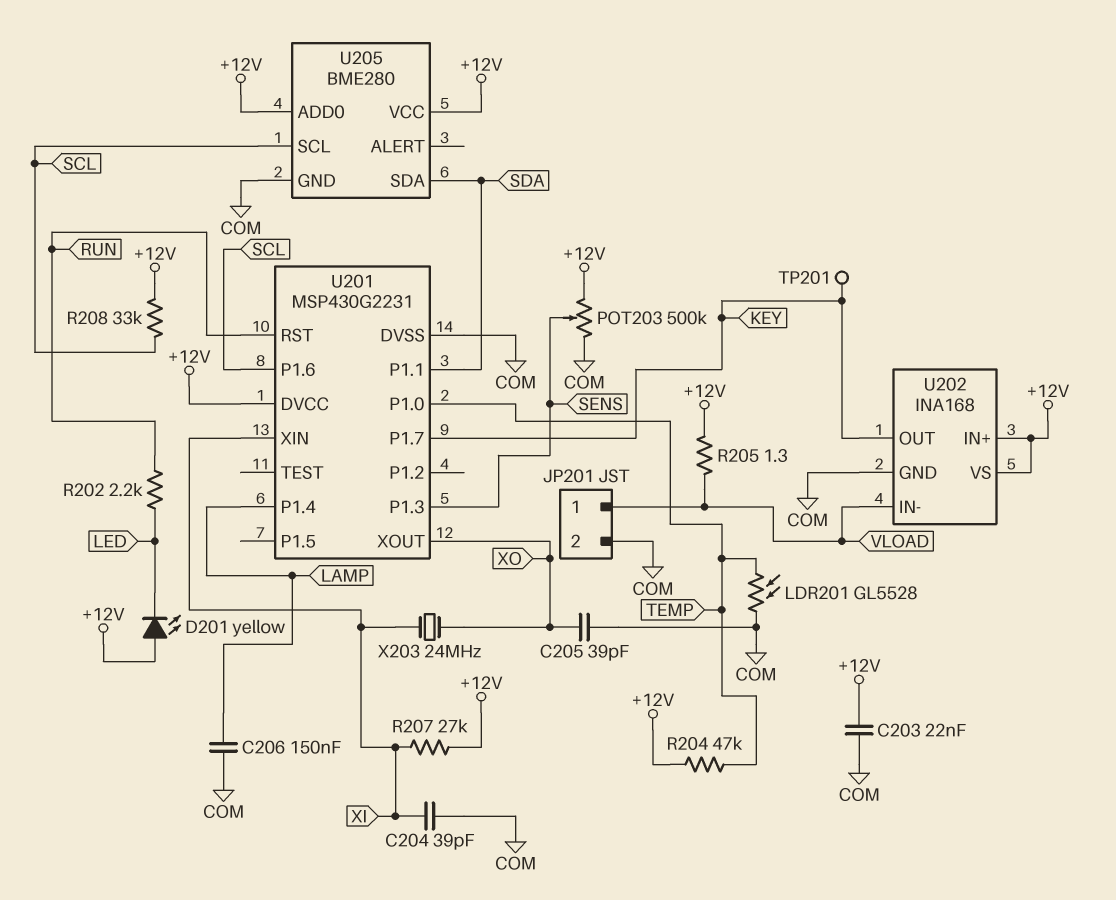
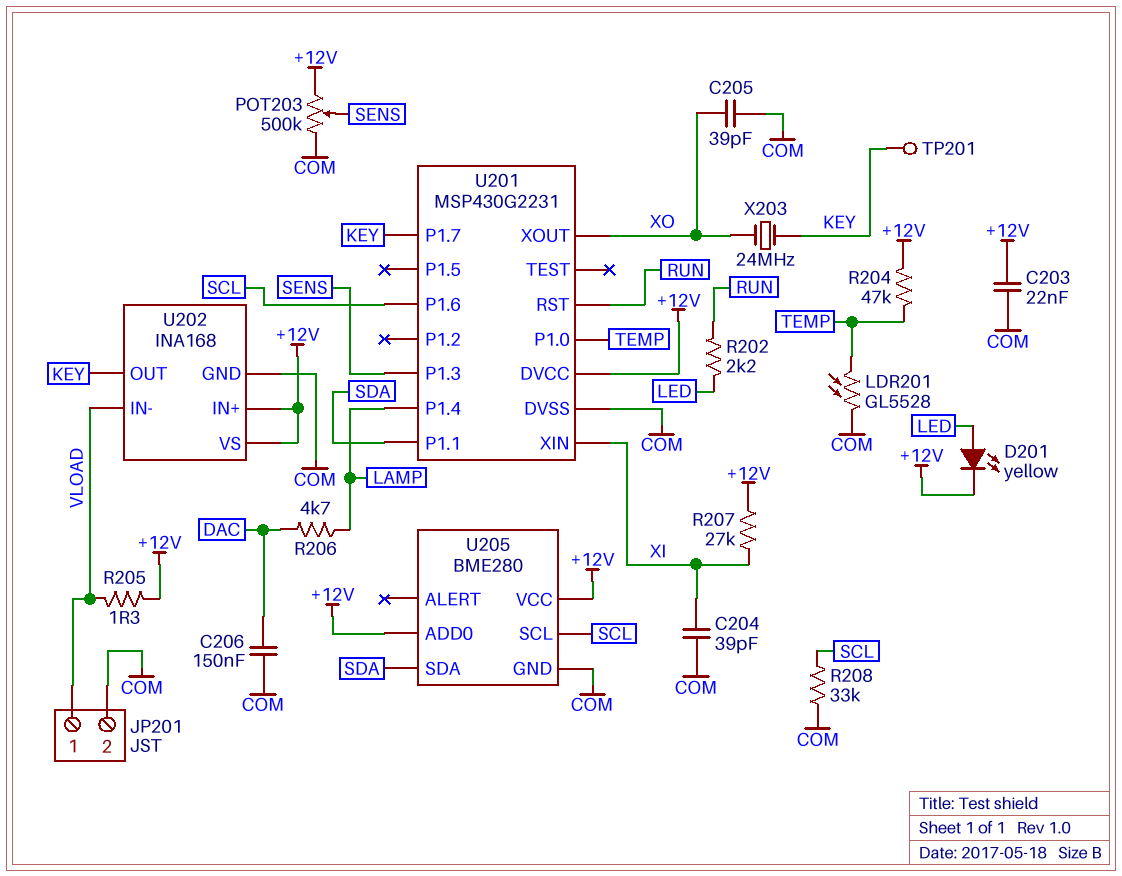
C206: 150nF (COM, LAMP) -> 150nF (COM, DAC)
D201: LED yellow (A +12V, K LED) -> LED yellow (A LED, K +12V)
R206: none -> 4.7k (DAC, LAMP)
R208: 33k (+12V, SCL) -> 33k (COM, SCL)
X203: 24MHz (XI, XO) -> 24MHz (KEY, XO)

